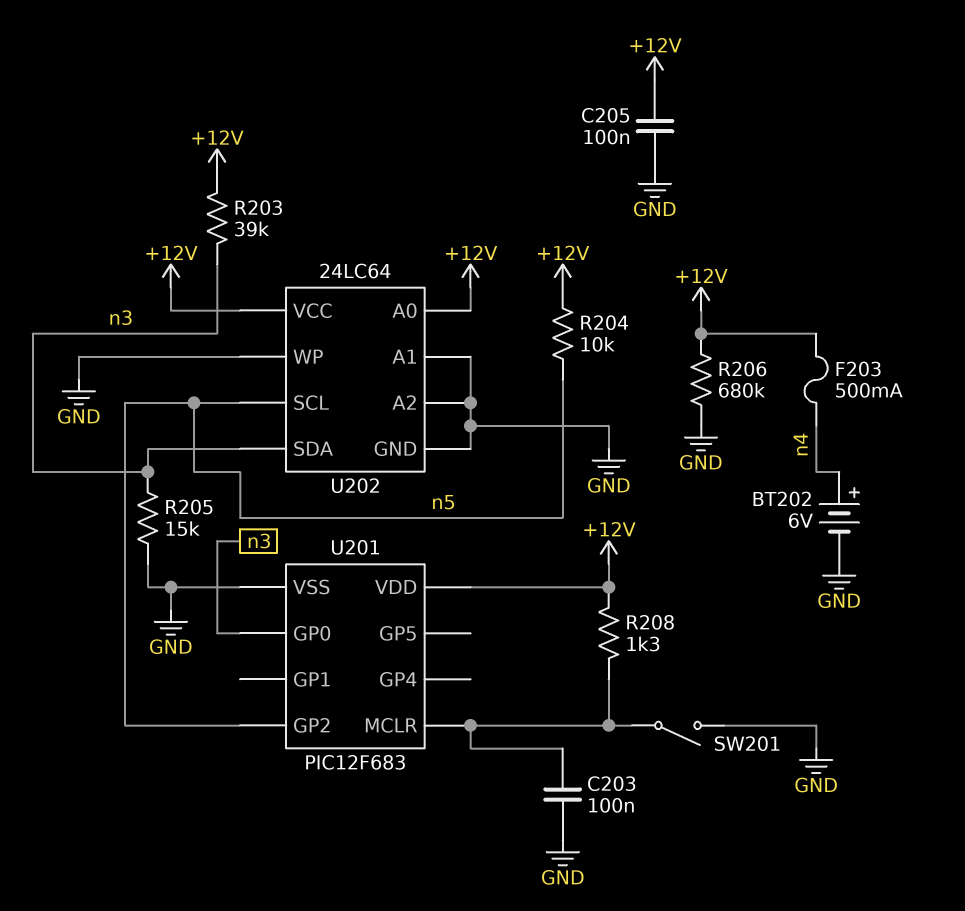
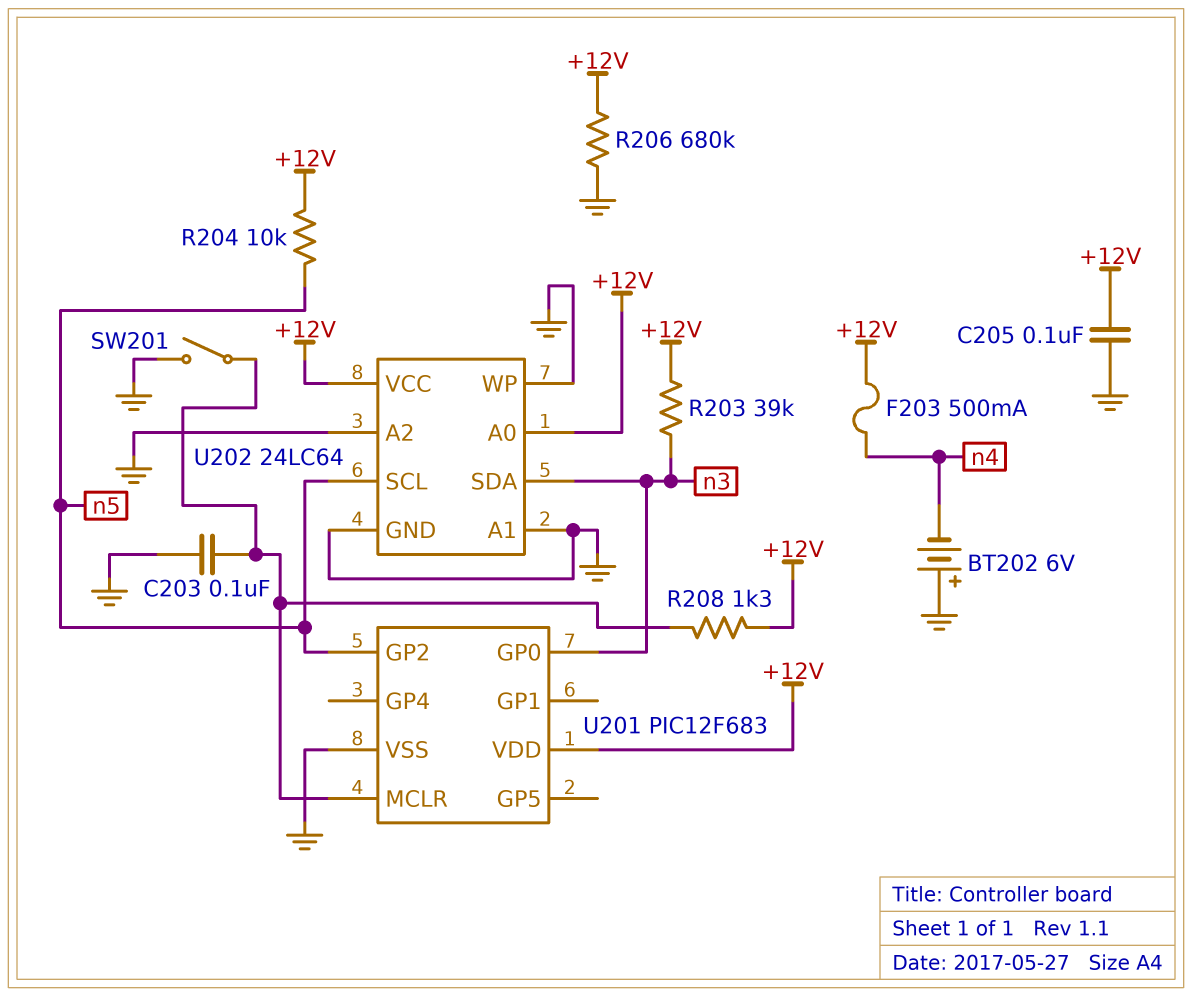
BT202: 6V (plus n4, minus GND) -> 6V (plus GND, minus n4)
R205: 15k (GND, n3) -> none

